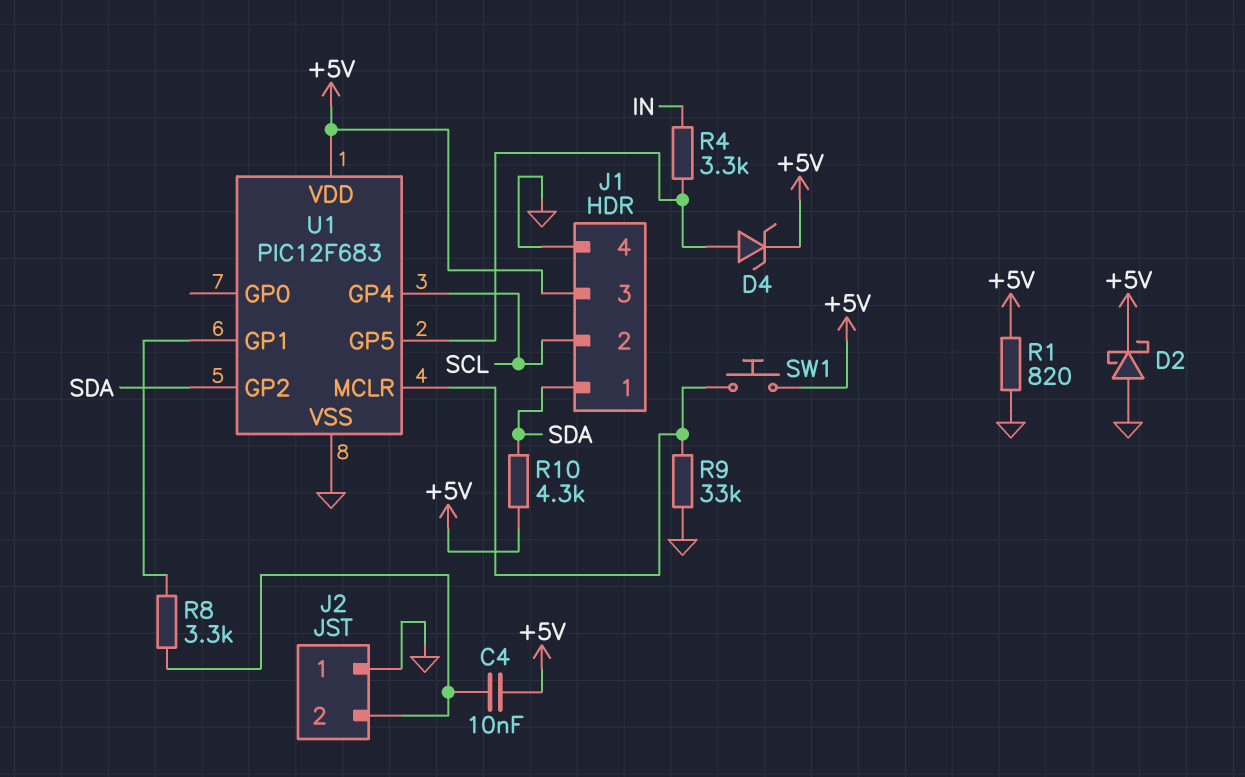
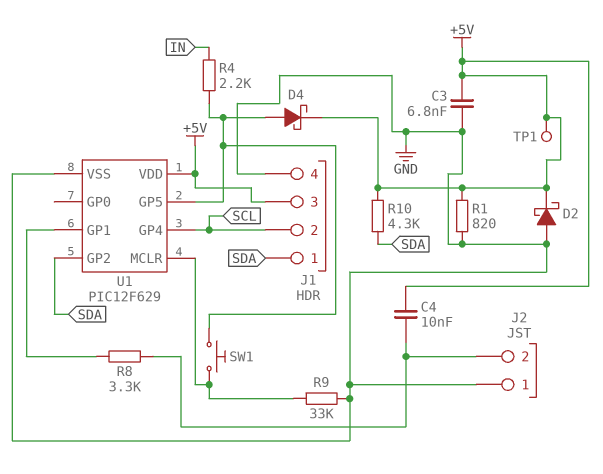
C3: none -> 6.8nF (+5V, GND)
D4: zener (A U1/GP5, K +5V) -> schottky (A U1/GP5, K +5V)
R4: 3.3k (IN, U1/GP5) -> 2.2k (IN, U1/GP5)
SW1: button (+5V, U1/MCLR) -> button (U1/GP5, U1/MCLR)
TP1: none -> test point (+5V)
U1: PIC12F683 -> PIC12F629

